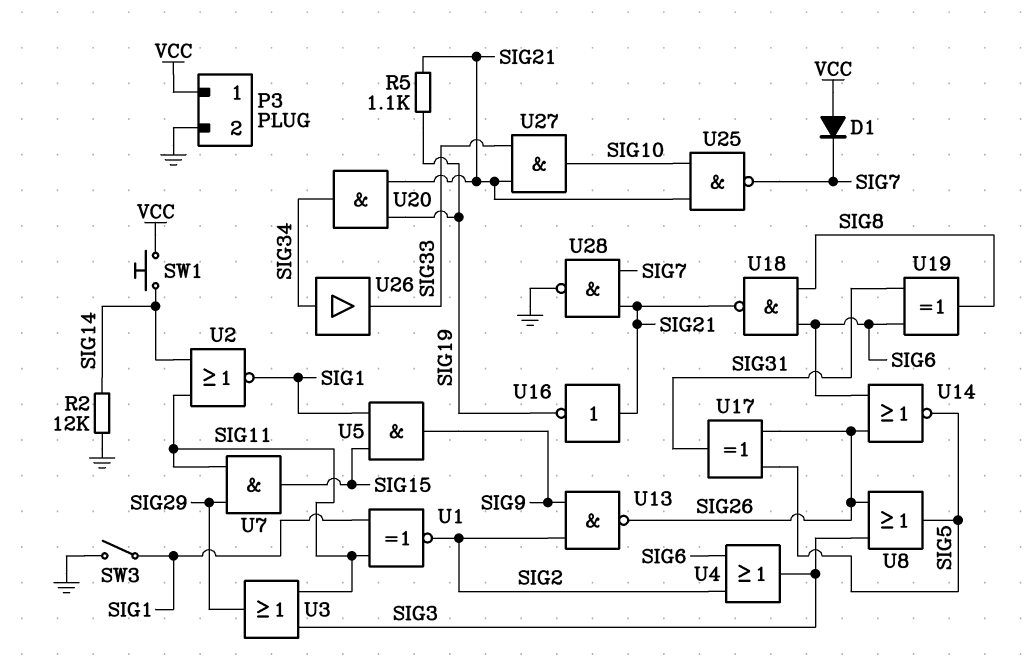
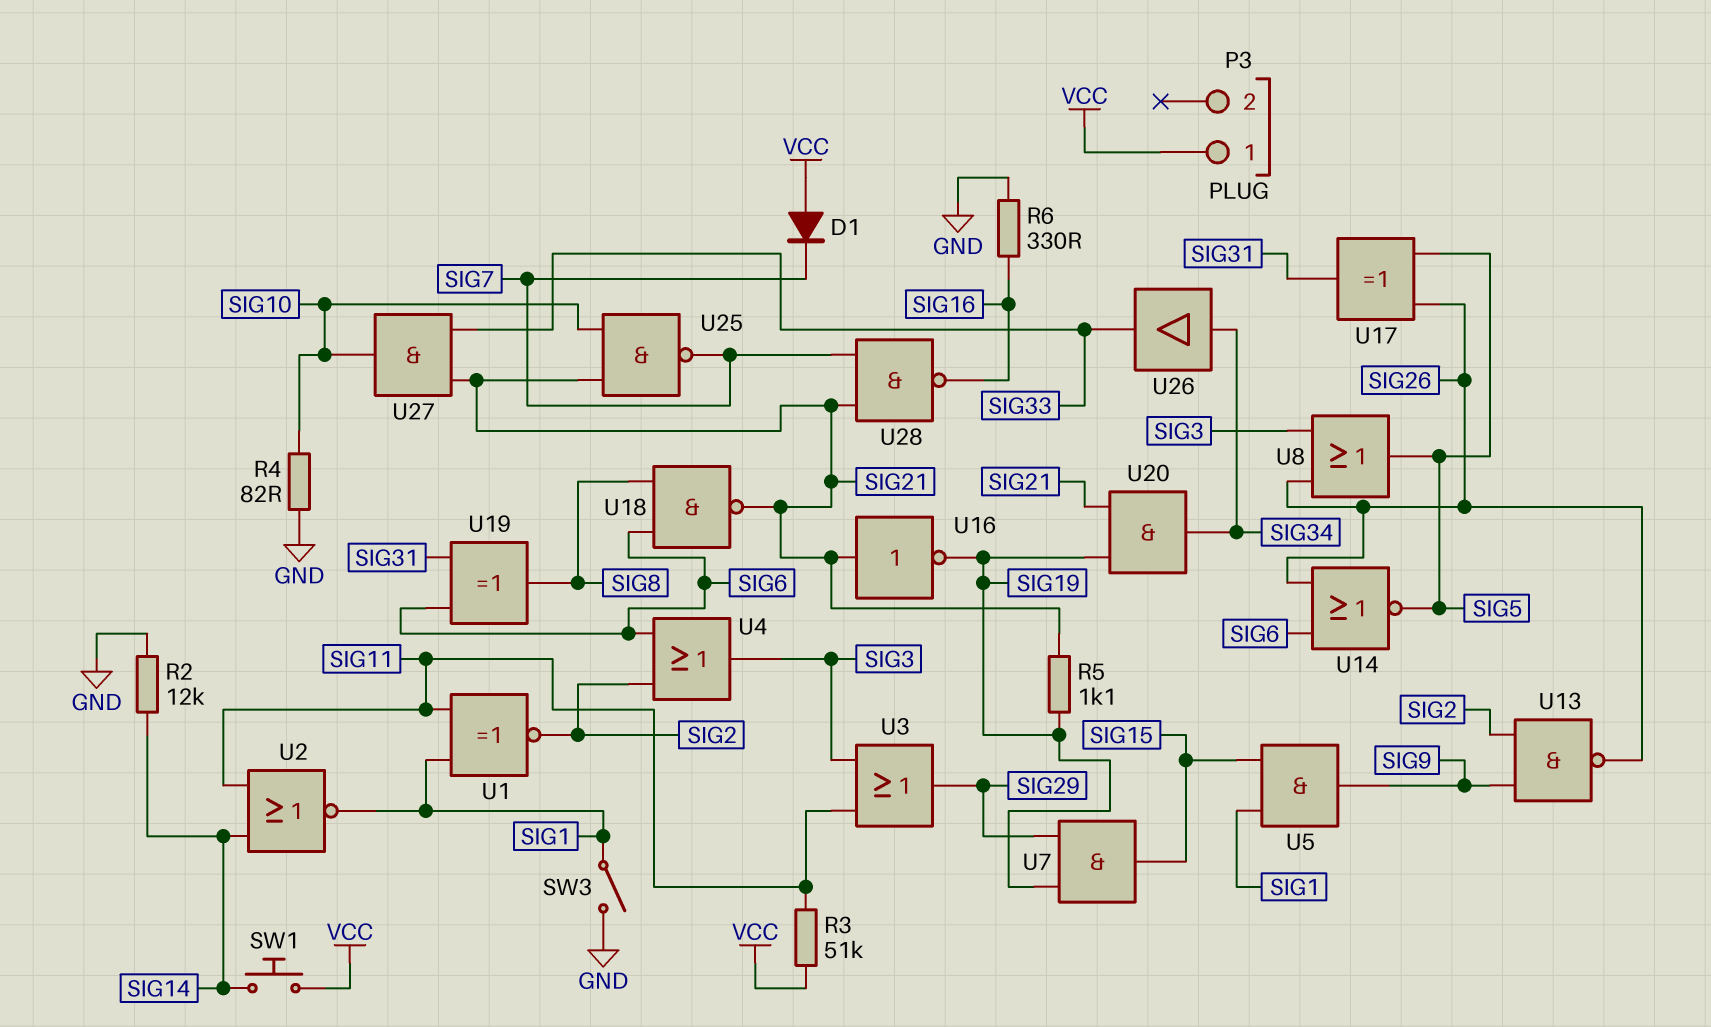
P3 pin 2: GND -> none
R3: none -> 51k (SIG11, VCC)
R4: none -> 82 (GND, SIG10)
R6: none -> 330 (GND, SIG16)
U7: AND (in SIG11, in SIG29, out SIG15) -> AND (in SIG19, in SIG29, out SIG15)
U28: NAND (in SIG7, in SIG21, out GND) -> NAND (in SIG7, in SIG21, out SIG16)

